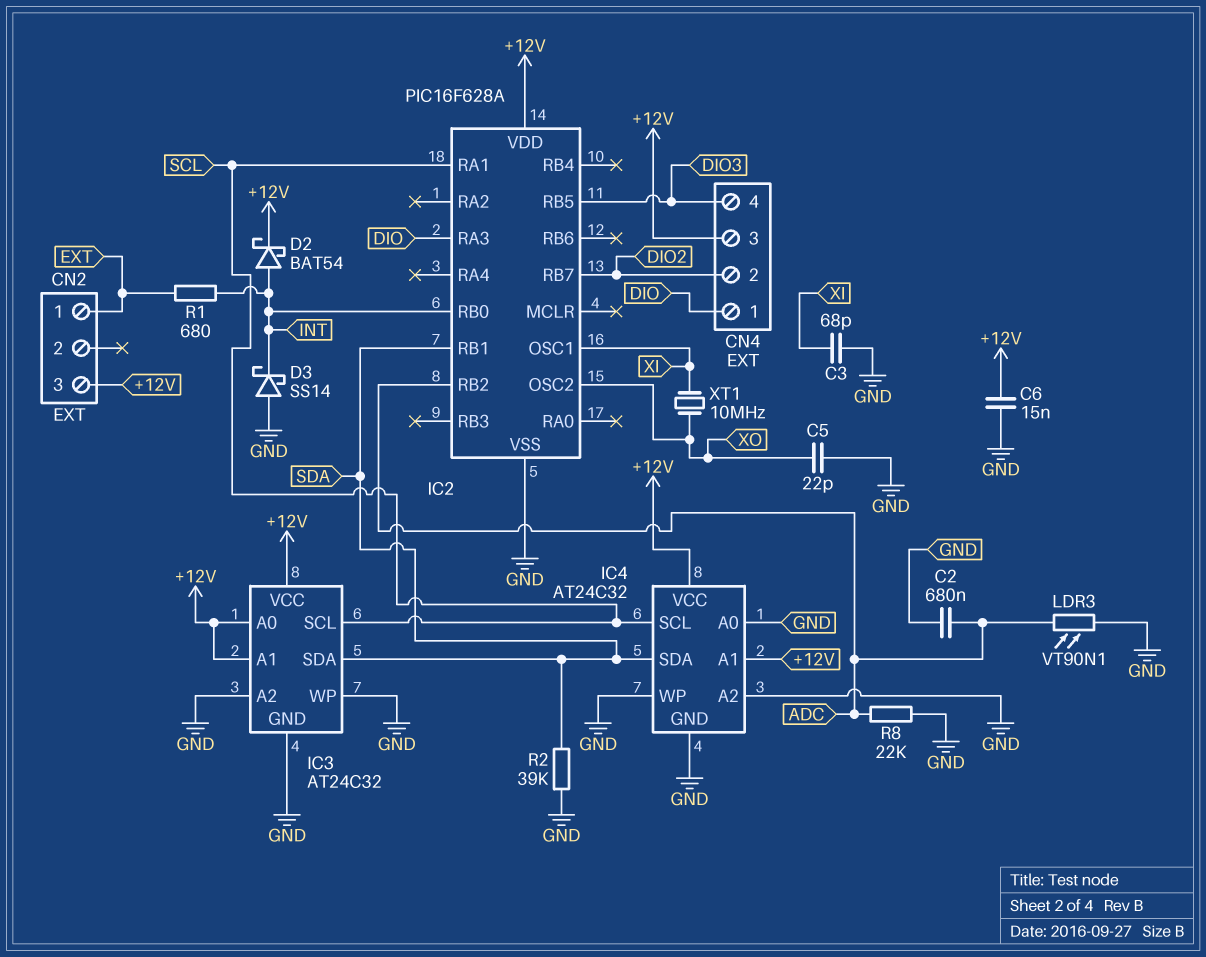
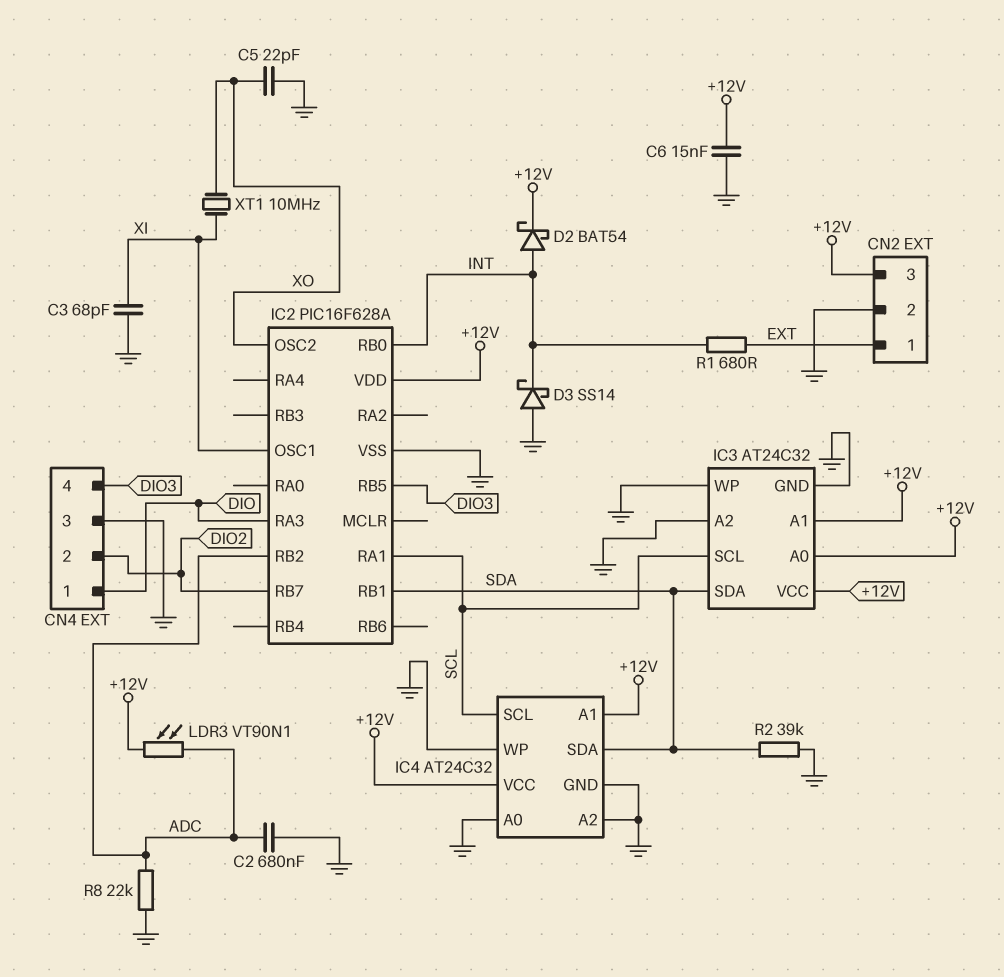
CN2 pin 2: none -> GND
CN4 pin 3: +12V -> GND
LDR3: VT90N1 (ADC, GND) -> VT90N1 (+12V, ADC)

